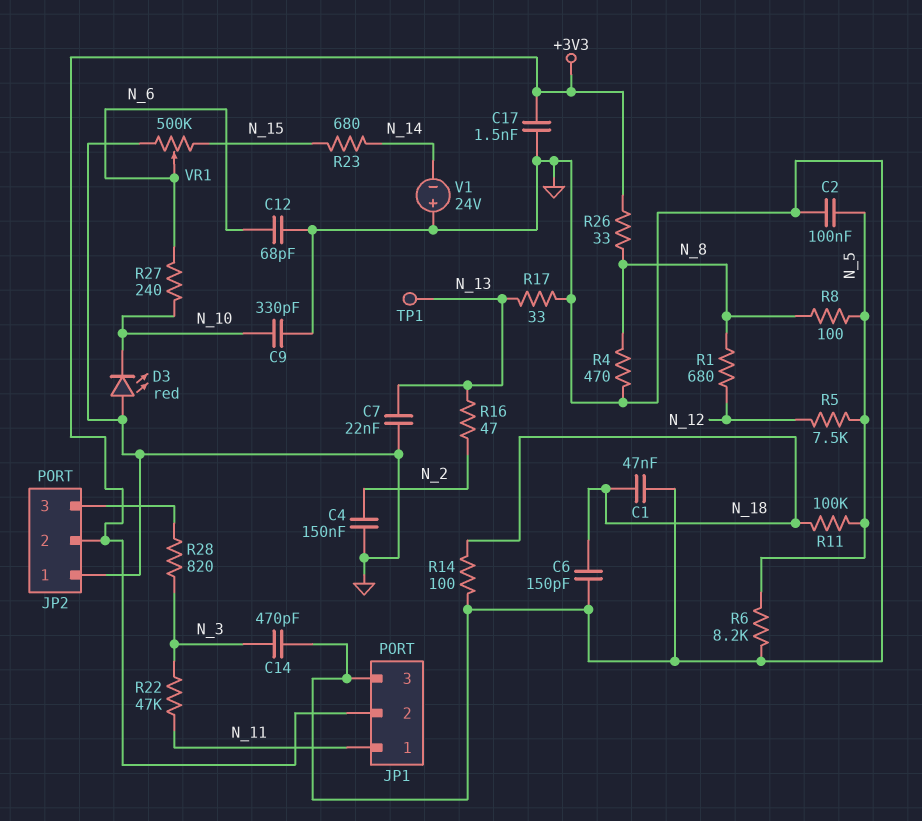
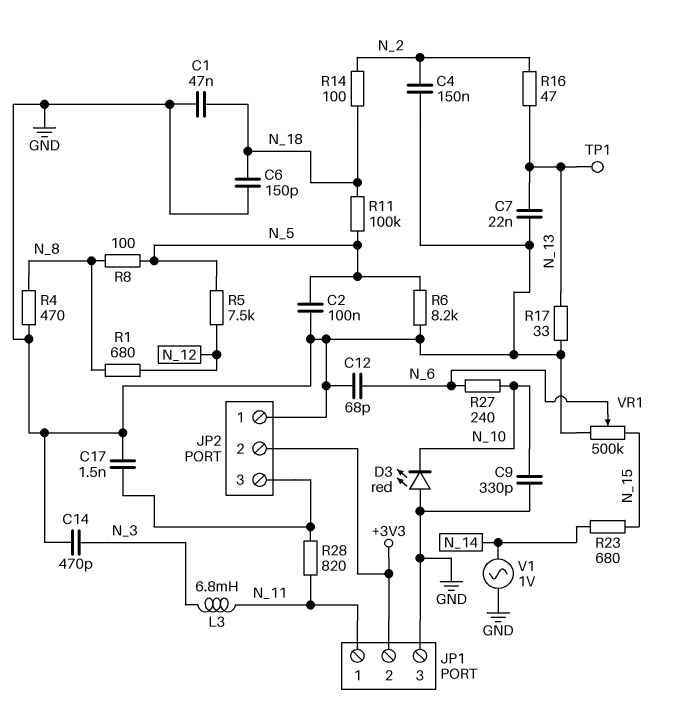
C17: 1.5nF (+3V3, GND) -> 1.5nF (GND, JP2/3)
L3: none -> 6.8mH (N_3, N_11)
R14: 100 (GND, N_18) -> 100 (N_2, N_18)
R22: 47k (N_3, N_11) -> none
R26: 33 (+3V3, N_8) -> none
R28: 820 (JP2/3, N_3) -> 820 (JP2/3, N_11)
V1: 24V (plus GND, minus N_14) -> AC 1V (GND, N_14)

